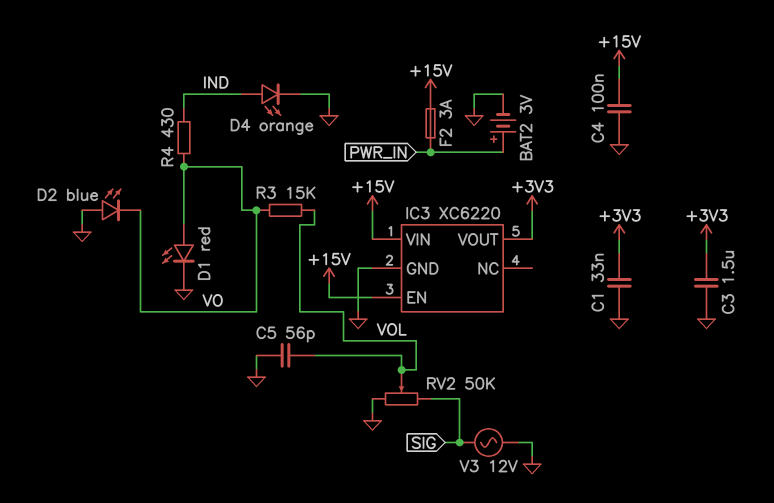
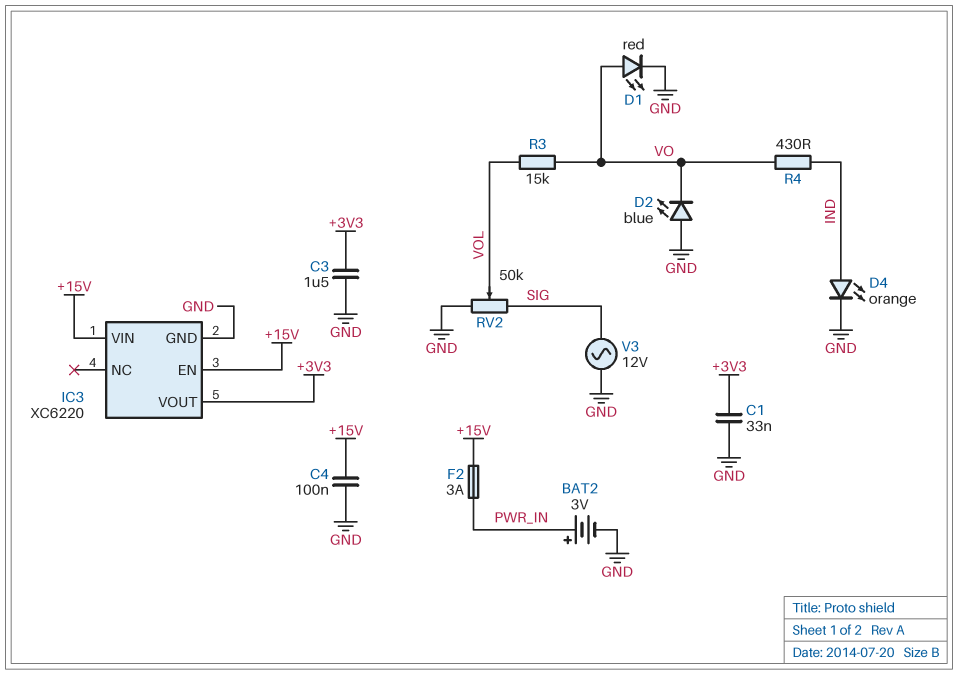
C5: 56pF (GND, VOL) -> none

